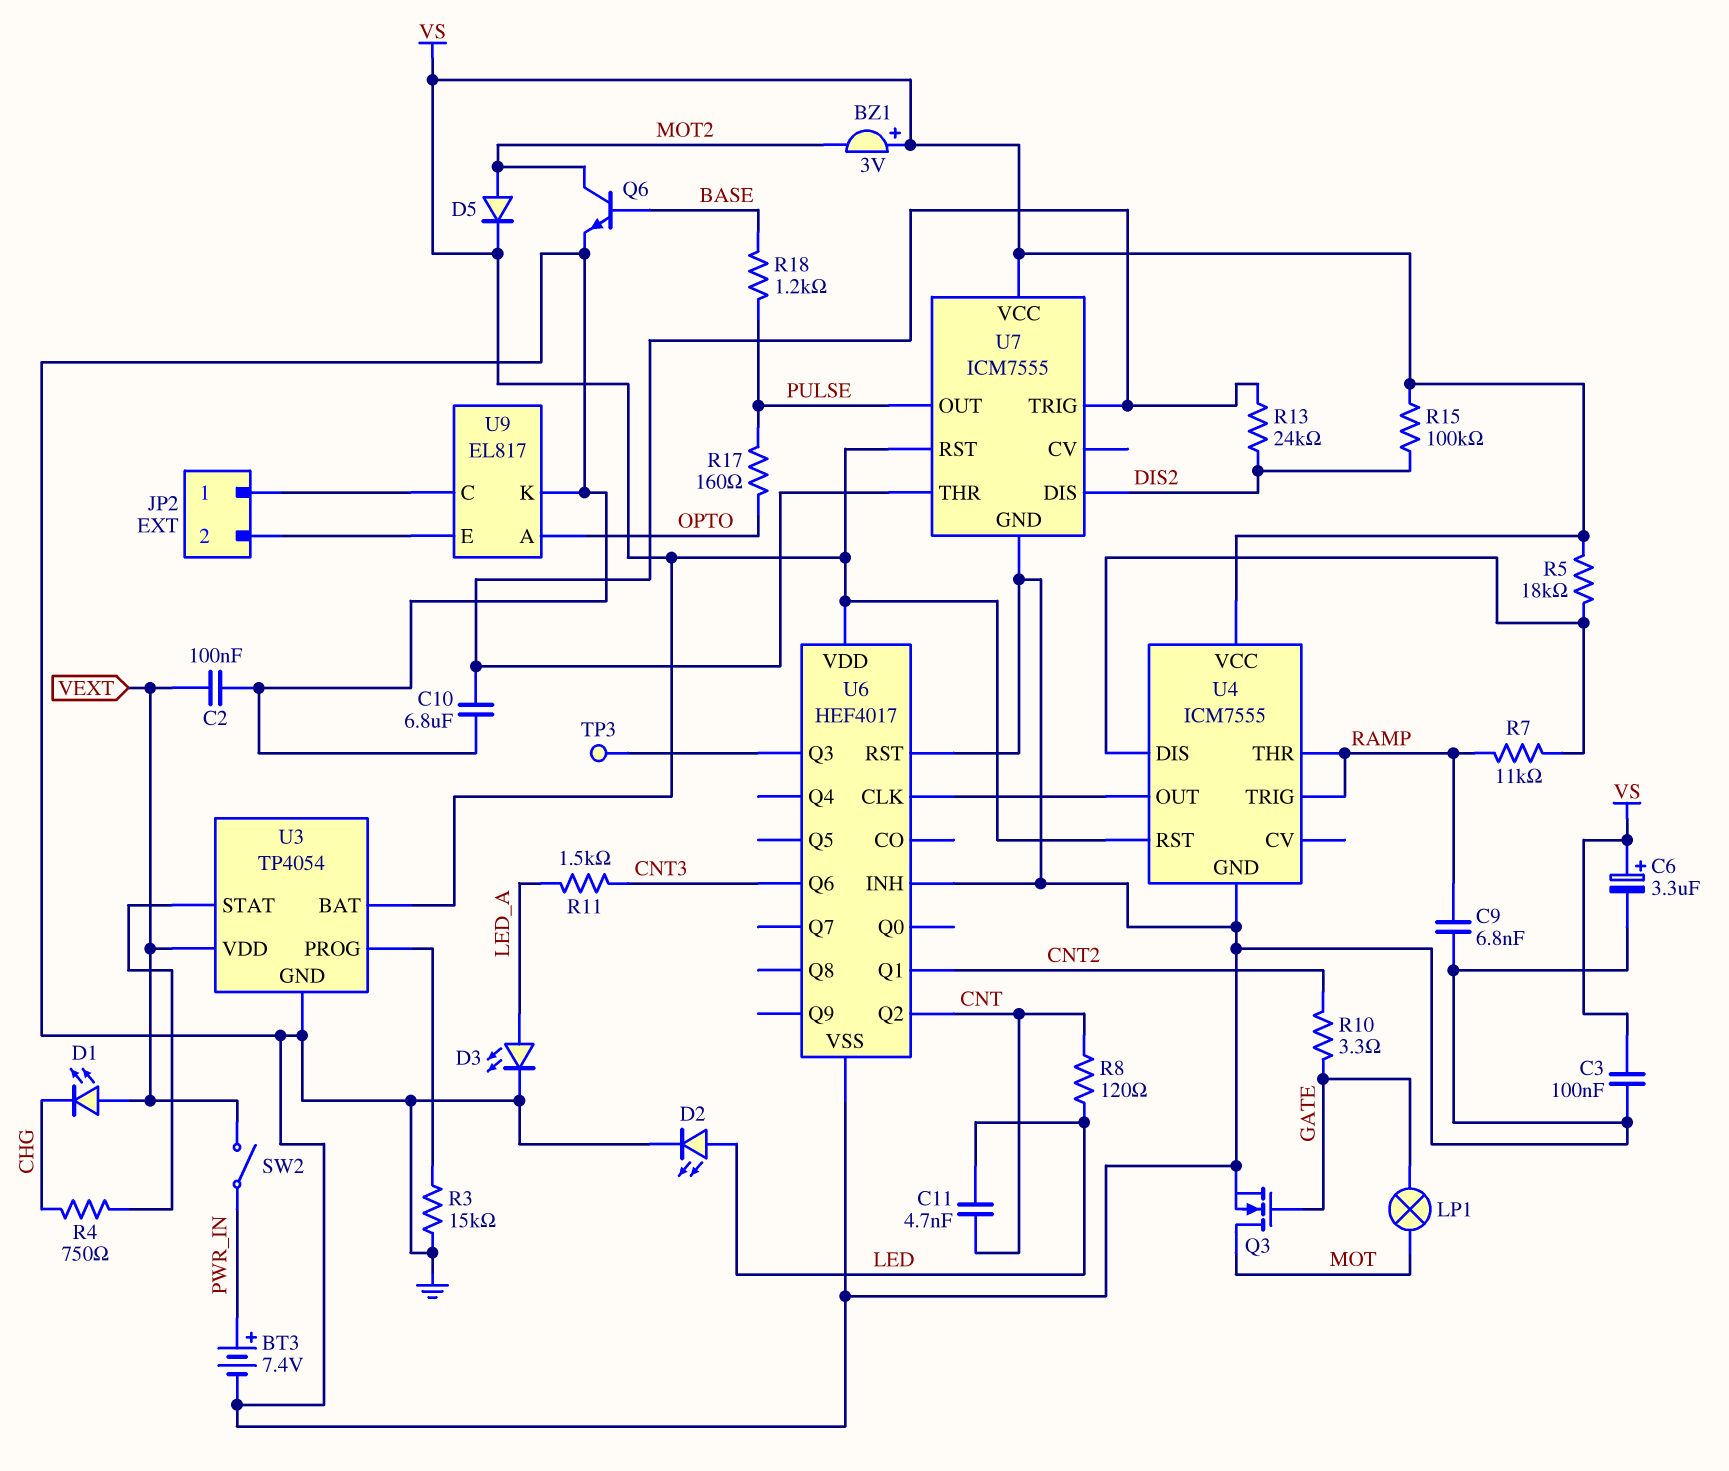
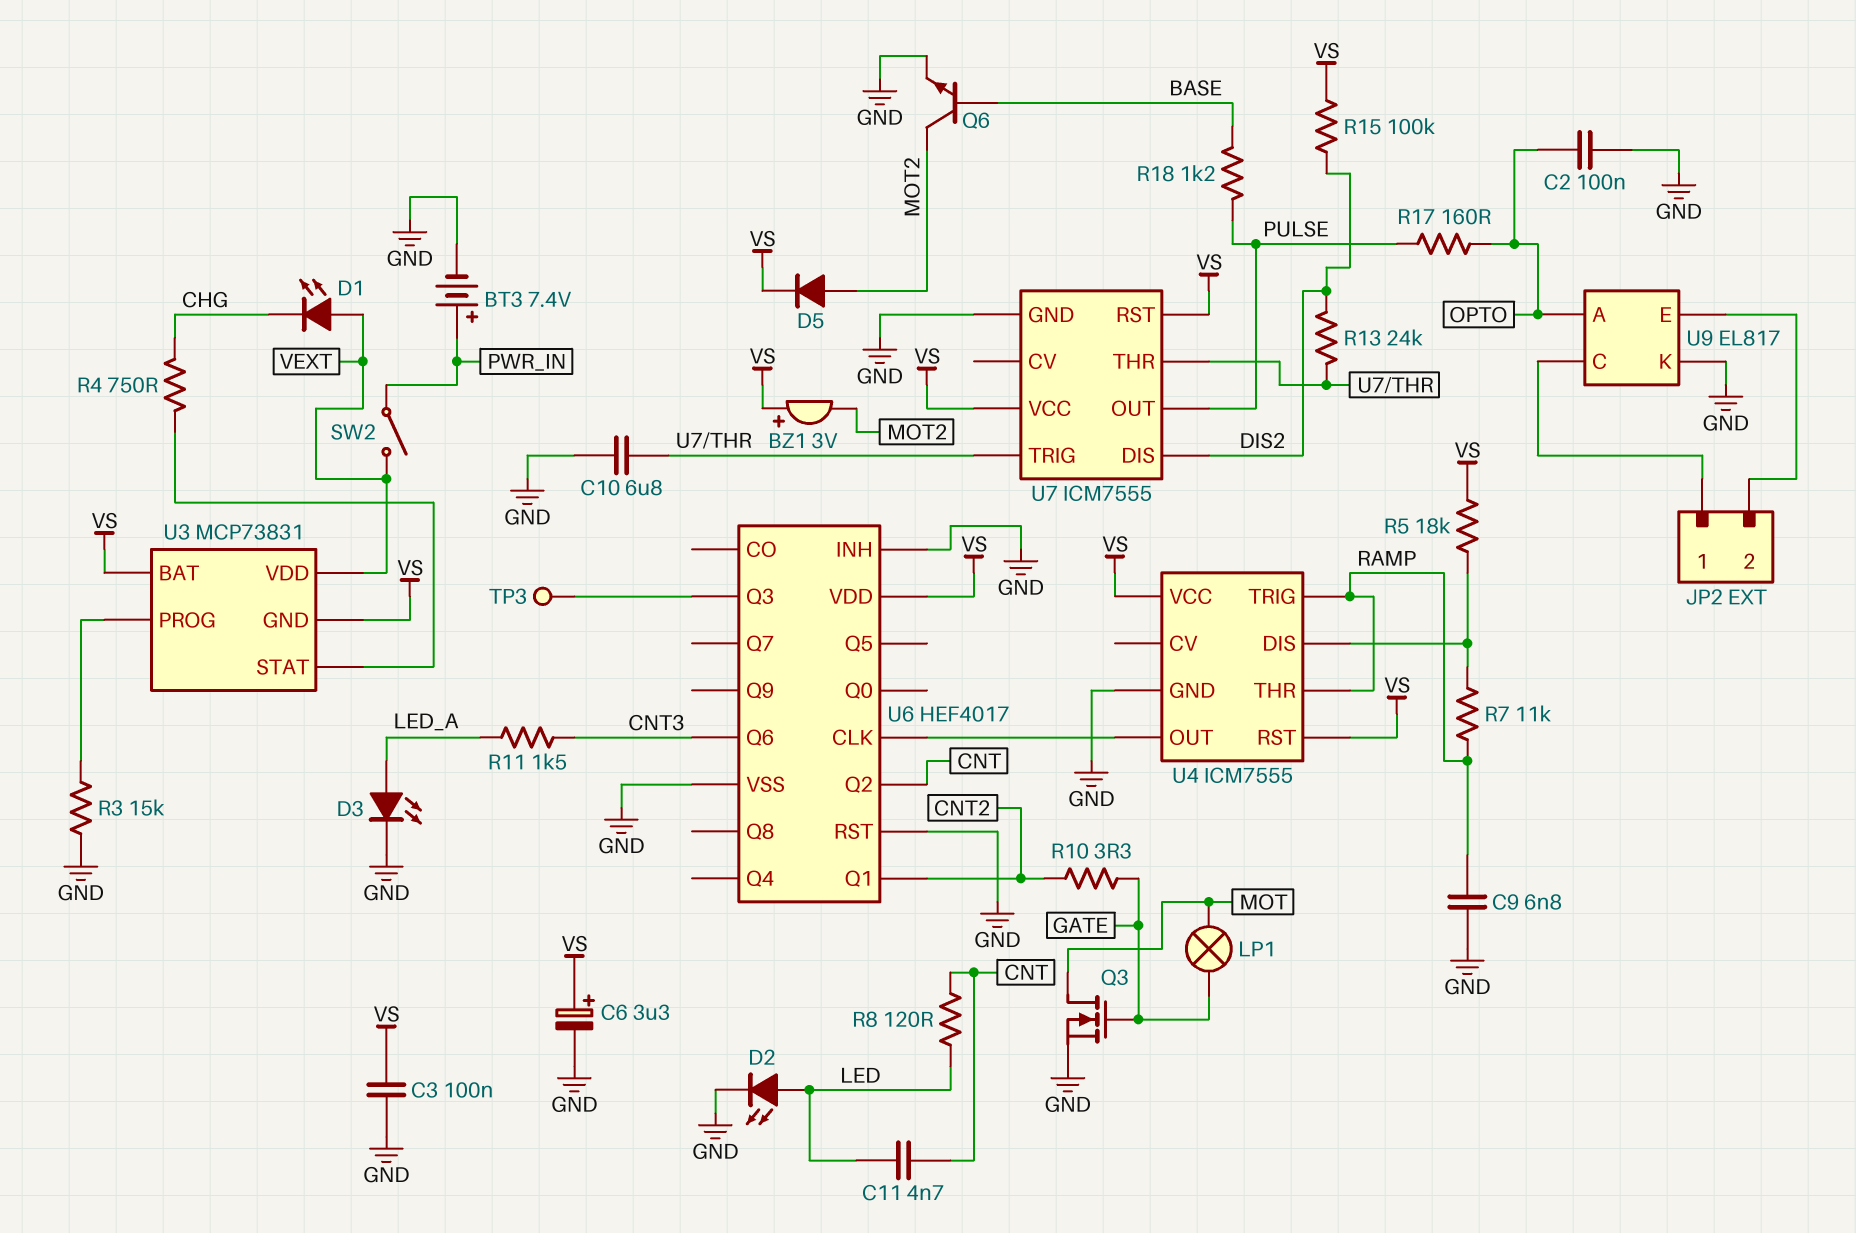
C2: 100nF (GND, VEXT) -> 100nF (GND, OPTO)
U3: TP4054 -> MCP73831
U3 pin GND: GND -> VS

